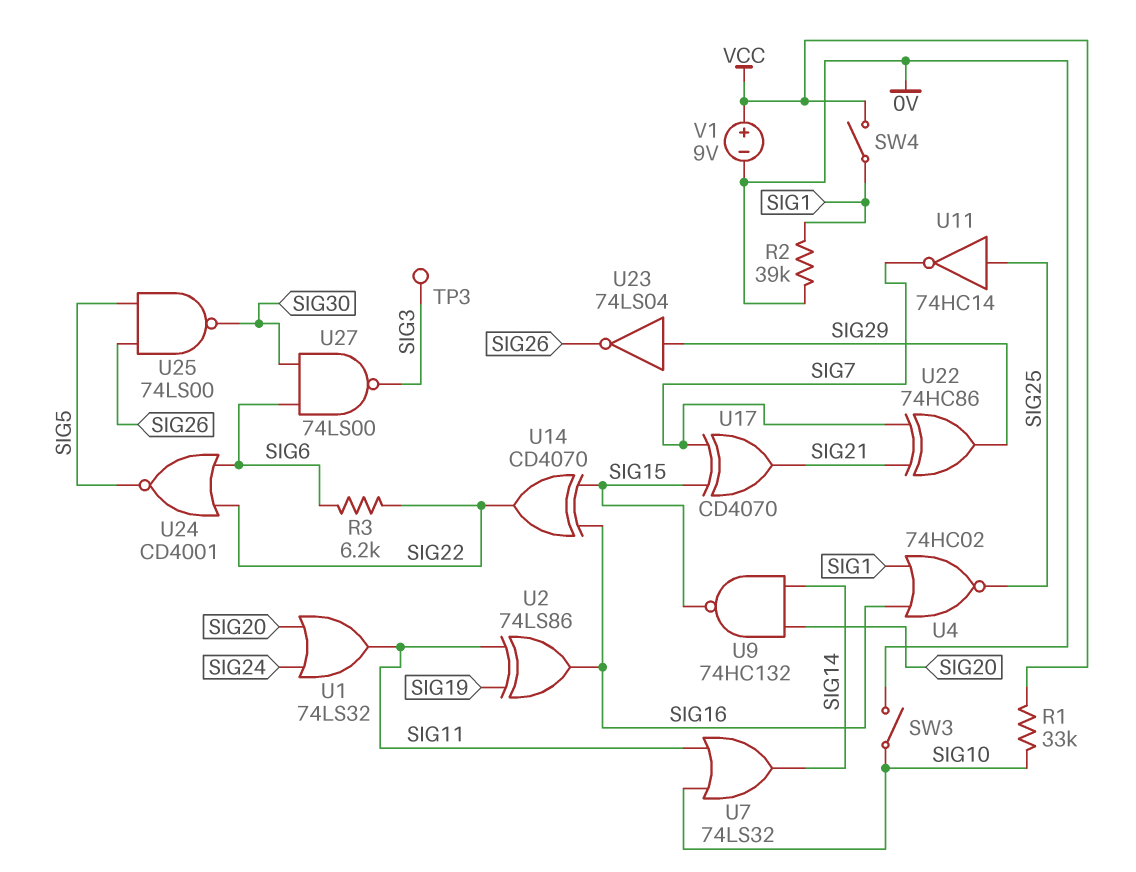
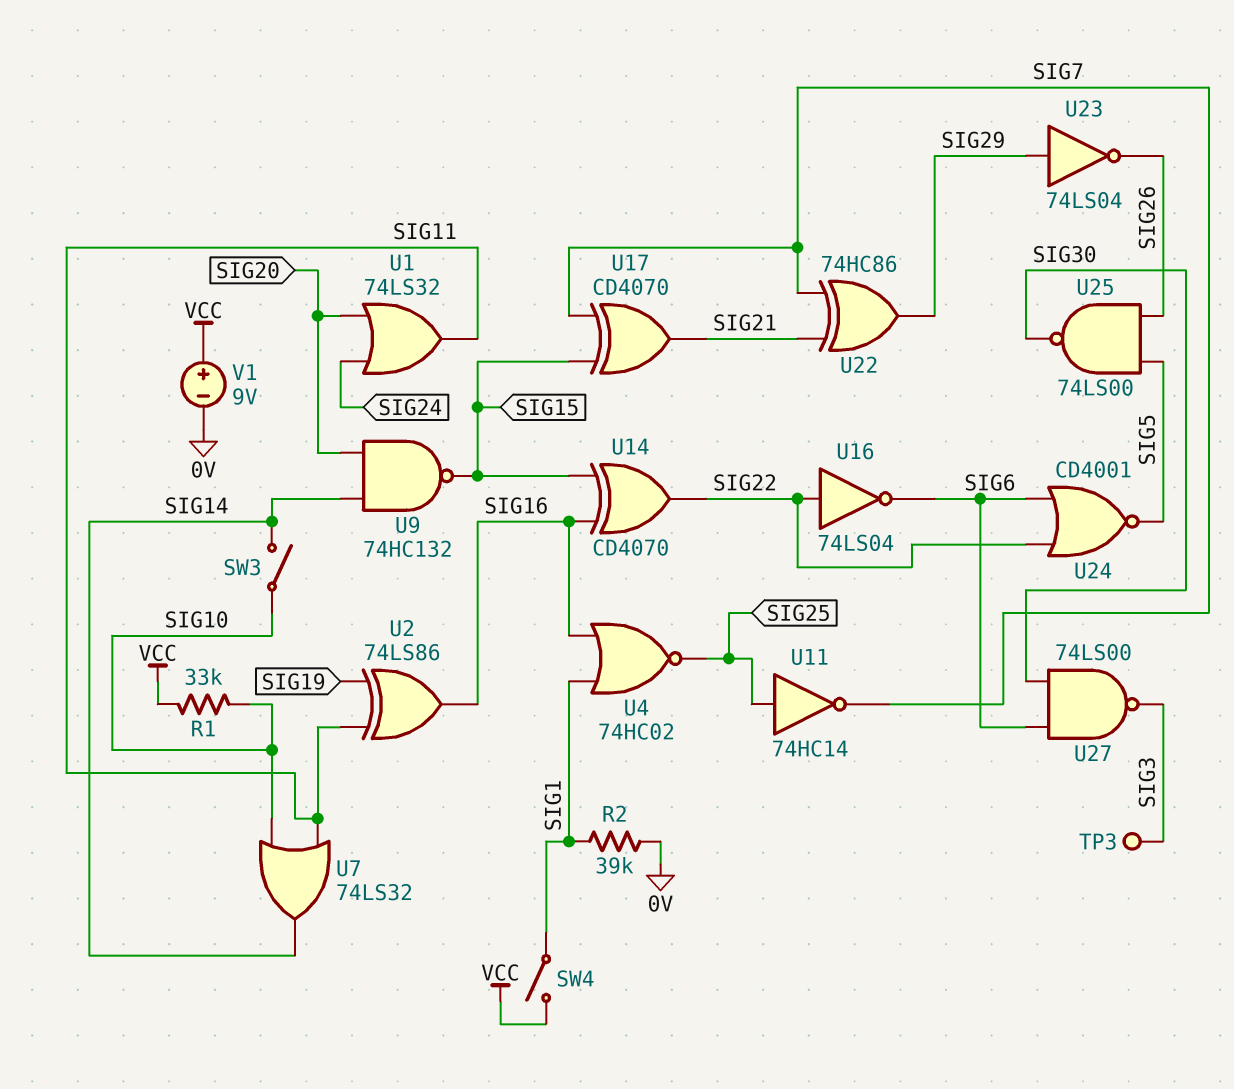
R3: 6.2k (SIG6, SIG22) -> none
SW3: switch (0V, SIG10) -> switch (SIG10, SIG14)
U16: none -> NOT 74LS04 (in SIG22, out SIG6)

